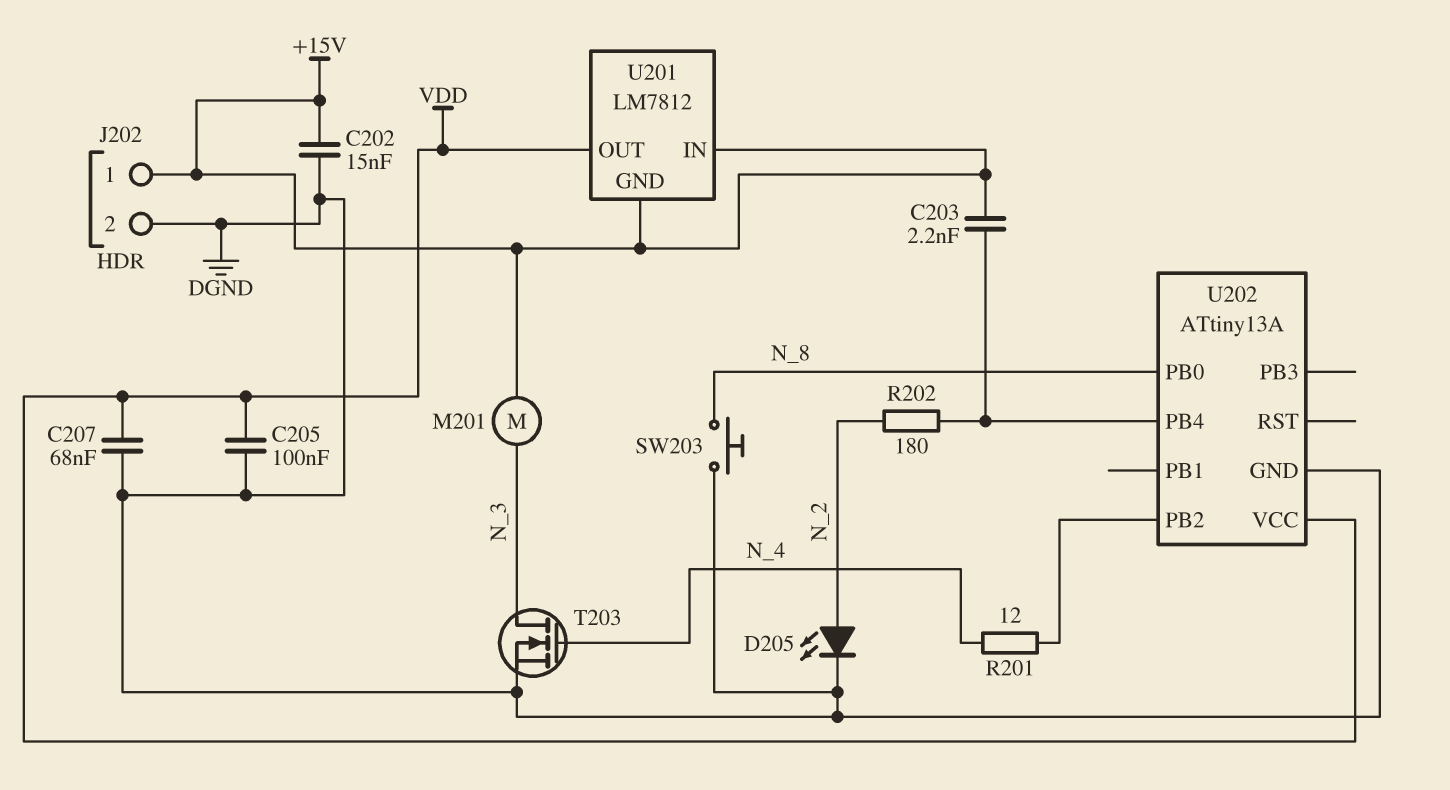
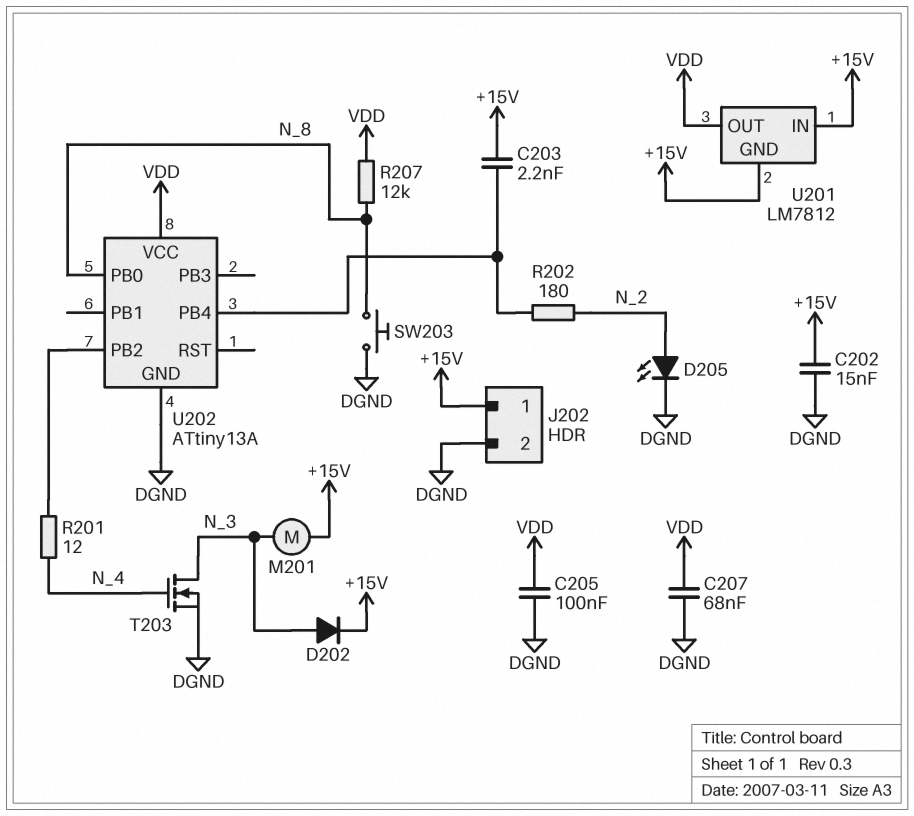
D202: none -> diode (A N_3, K +15V)
R207: none -> 12k (N_8, VDD)

